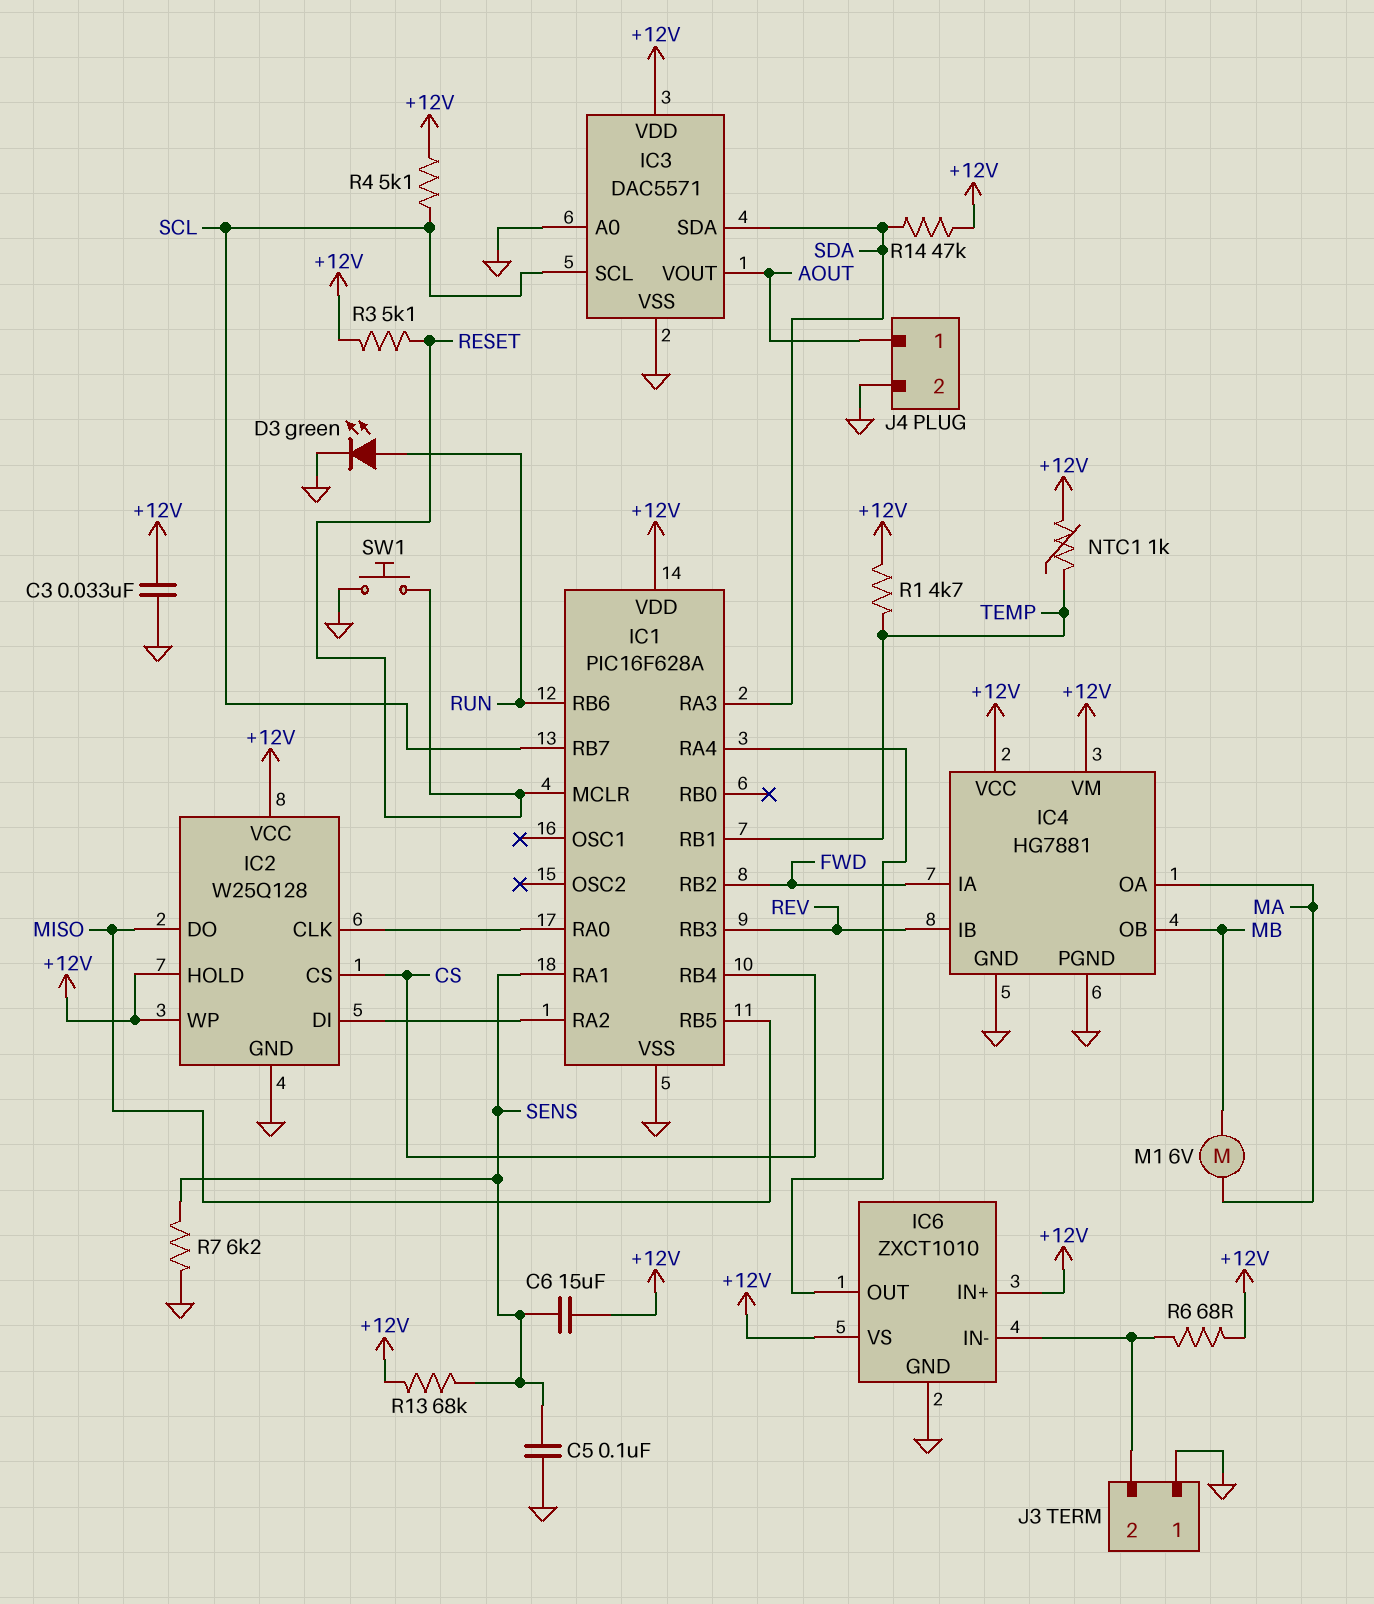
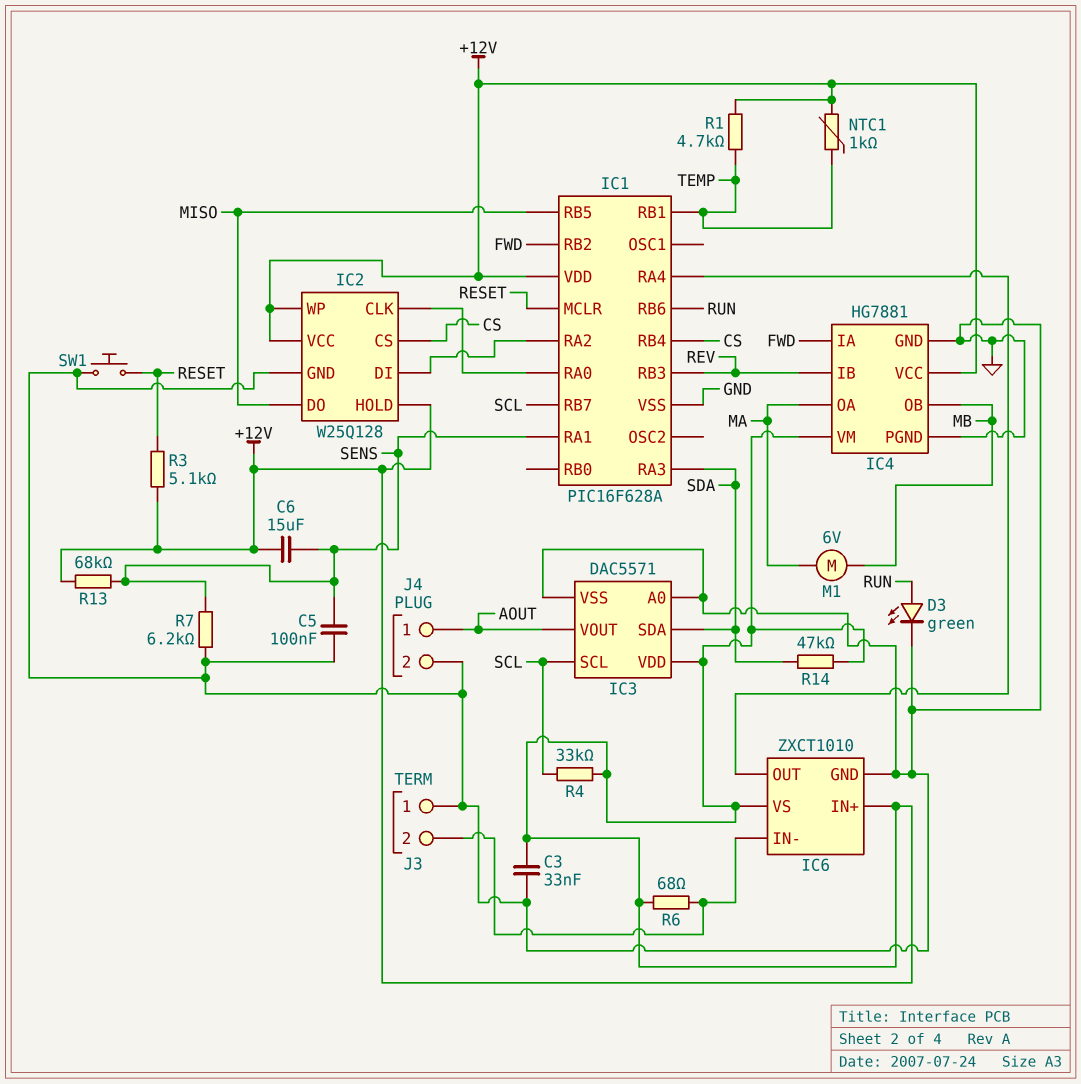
R4: 5.1k (+12V, SCL) -> 33k (+12V, SCL)

